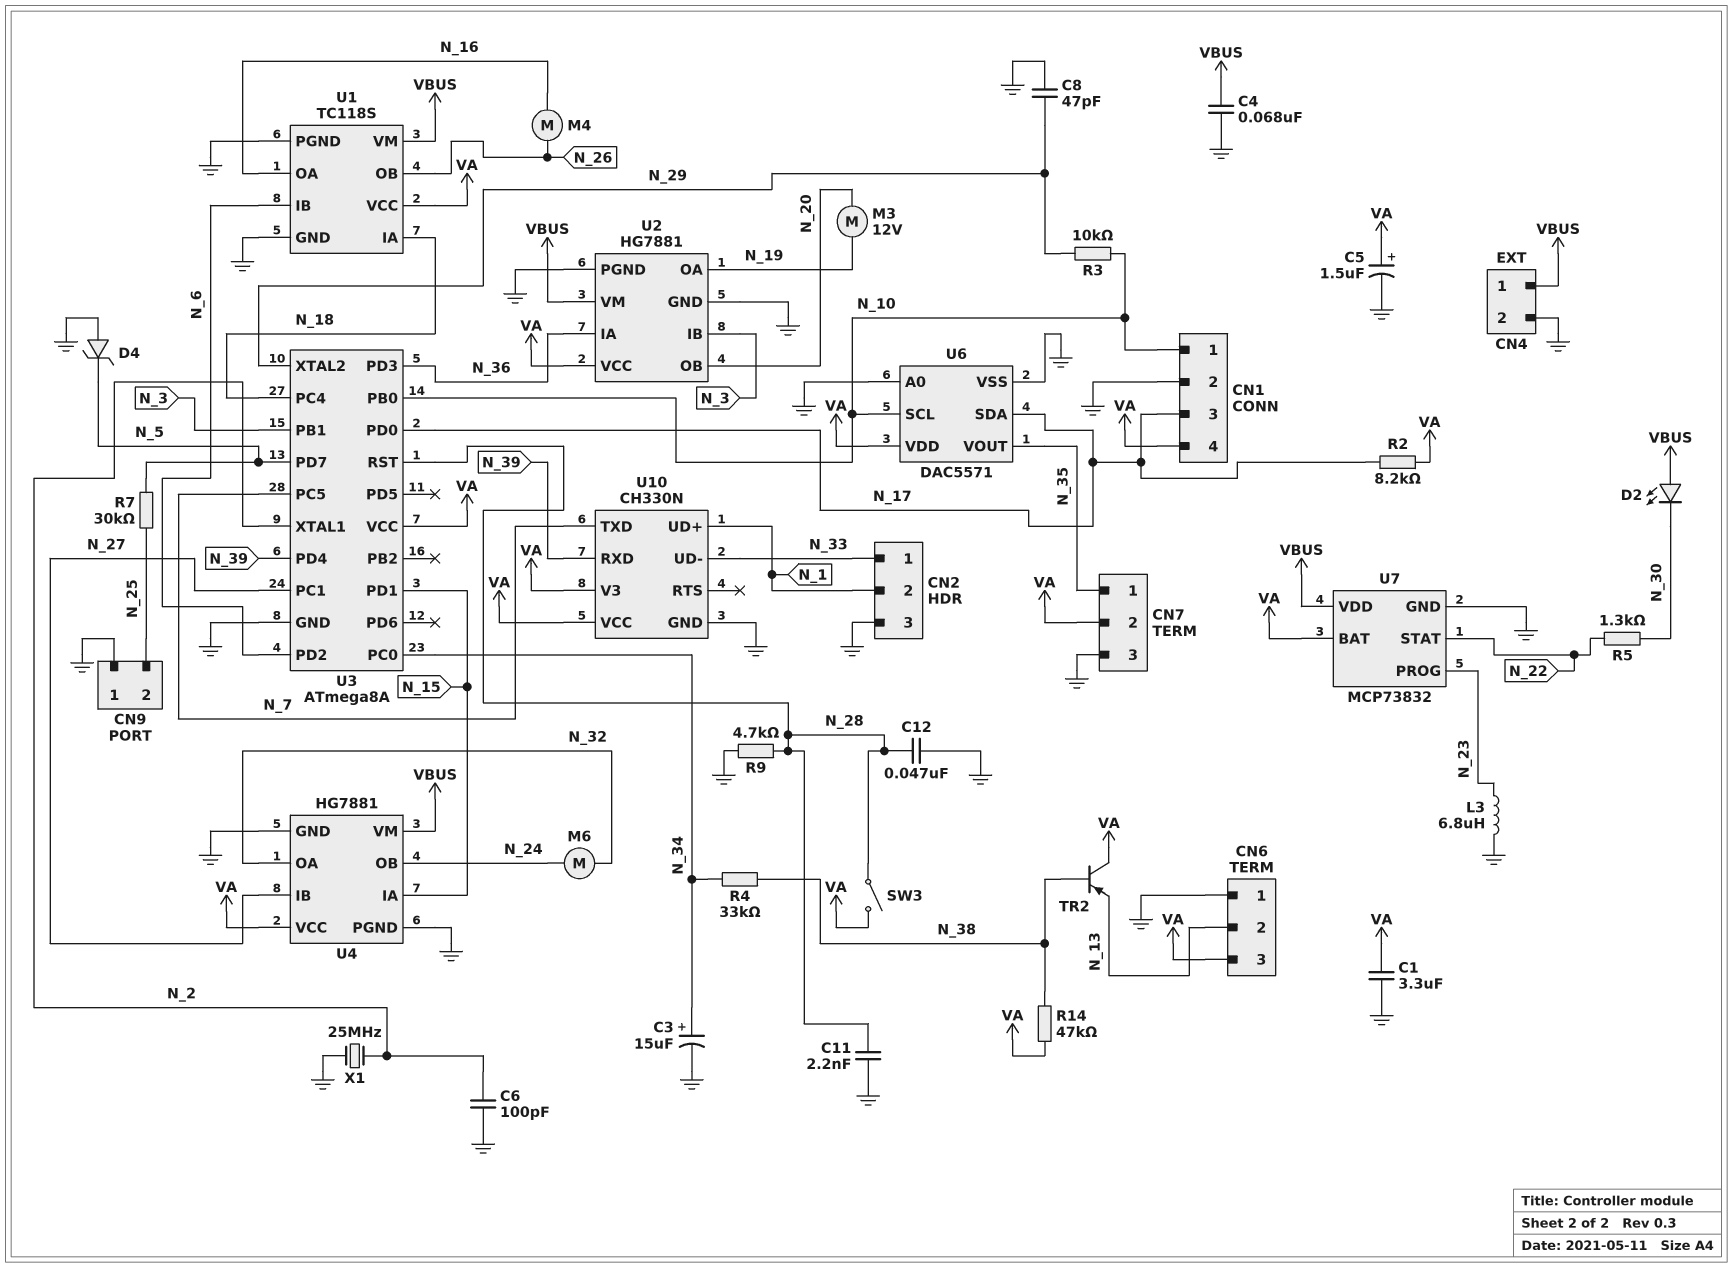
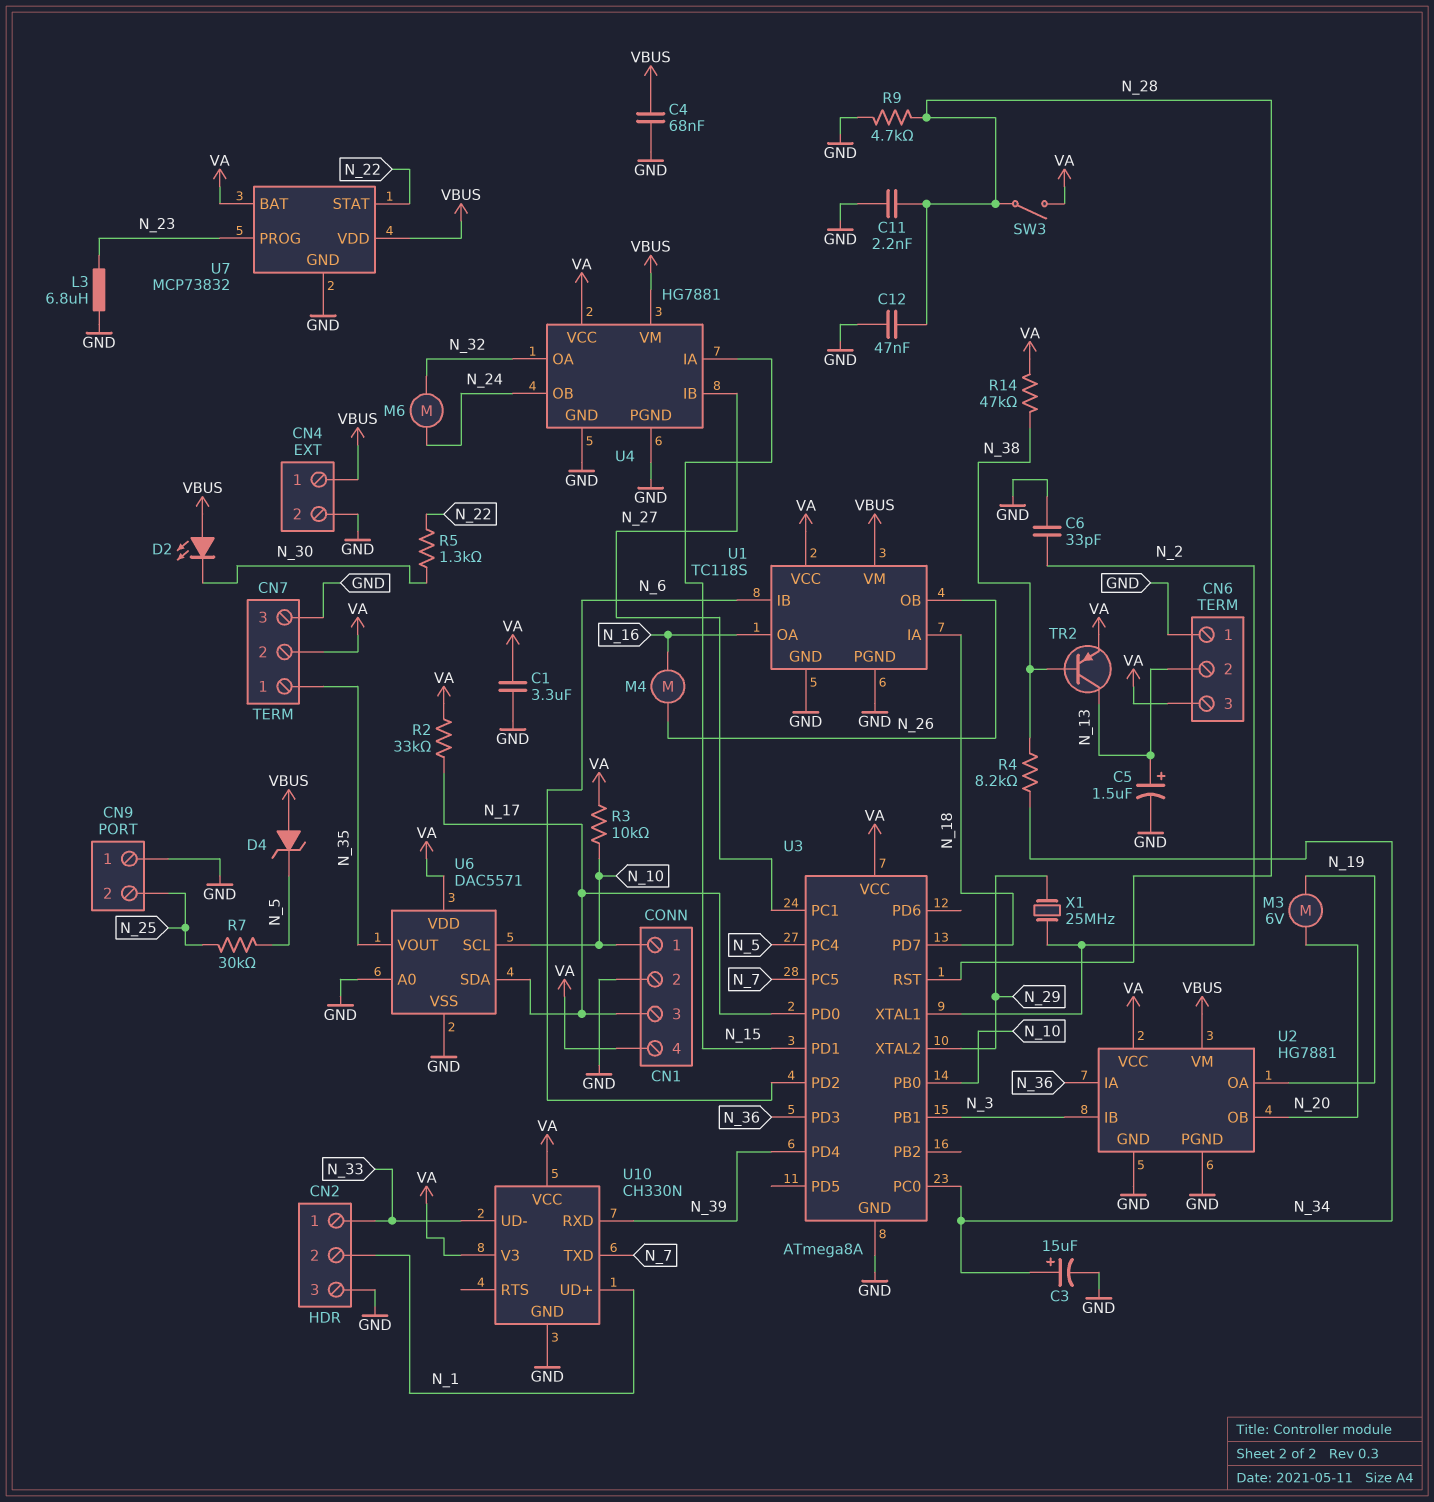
C5: 1.5uF (plus VA, minus GND) -> 1.5uF (plus N_13, minus GND)
C6: 100pF (GND, N_2) -> 33pF (GND, N_2)
C8: 47pF (GND, N_29) -> none
D4: zener (A GND, K N_5) -> zener (A VBUS, K N_5)
M3: motor 12V (N_19, N_20) -> motor 6V (N_19, N_20)
R2: 8.2k (N_17, VA) -> 33k (N_17, VA)
R3: 10k (N_10, N_29) -> 10k (N_10, VA)
R4: 33k (N_34, N_38) -> 8.2k (N_34, N_38)
TR2: PNP (B N_38, C VA, E N_13) -> PNP (B N_38, C N_13, E VA)
U3 pin PC4: N_18 -> N_5
U3 pin PD7: N_5 -> N_18
X1: 25MHz (GND, N_2) -> 25MHz (N_2, N_29)

